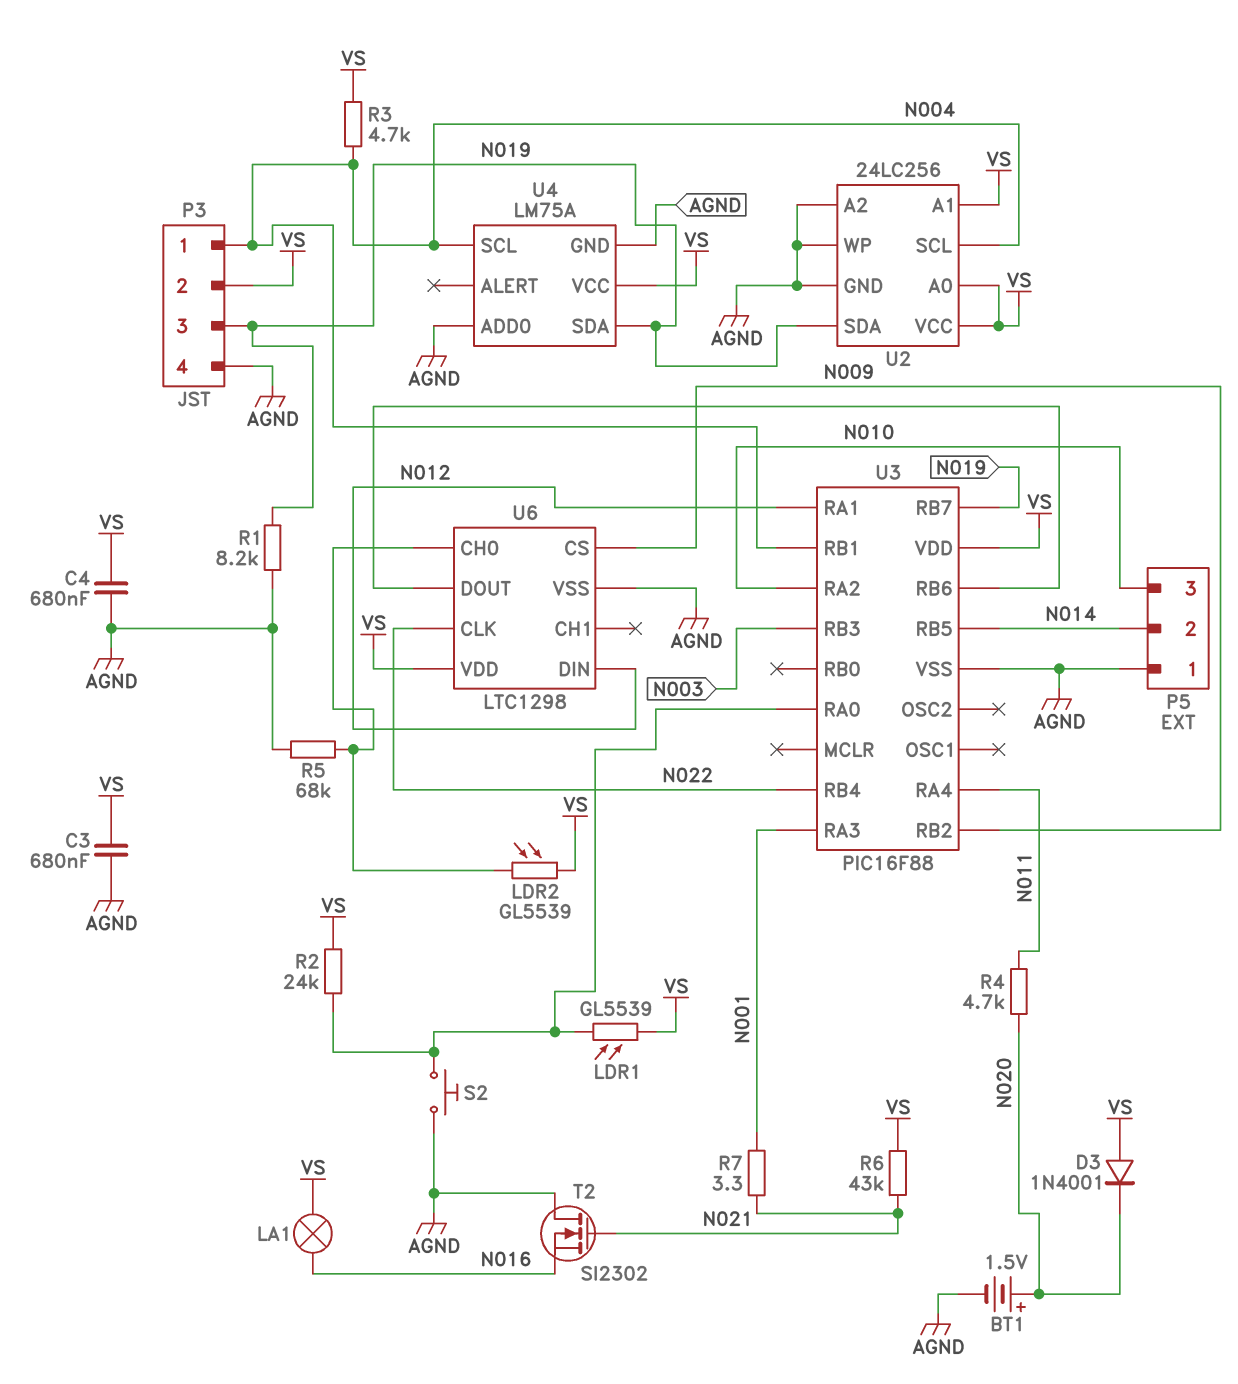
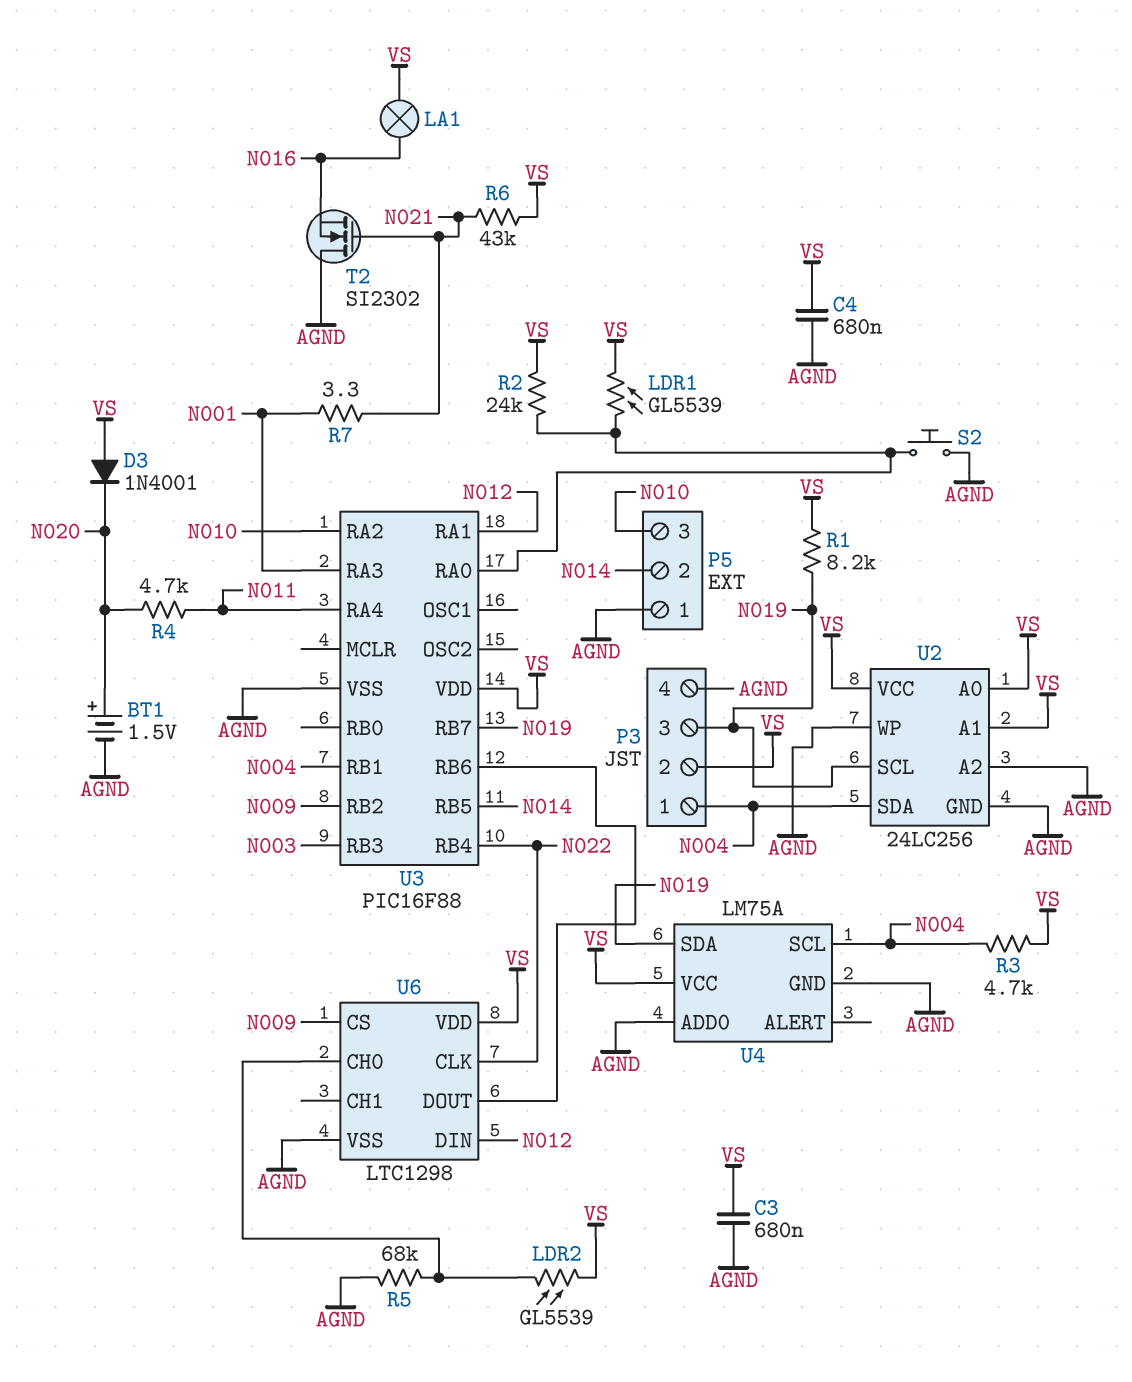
R1: 8.2k (AGND, N019) -> 8.2k (N019, VS)
U2 pin SCL: N004 -> N019
U2 pin SDA: N019 -> N004

